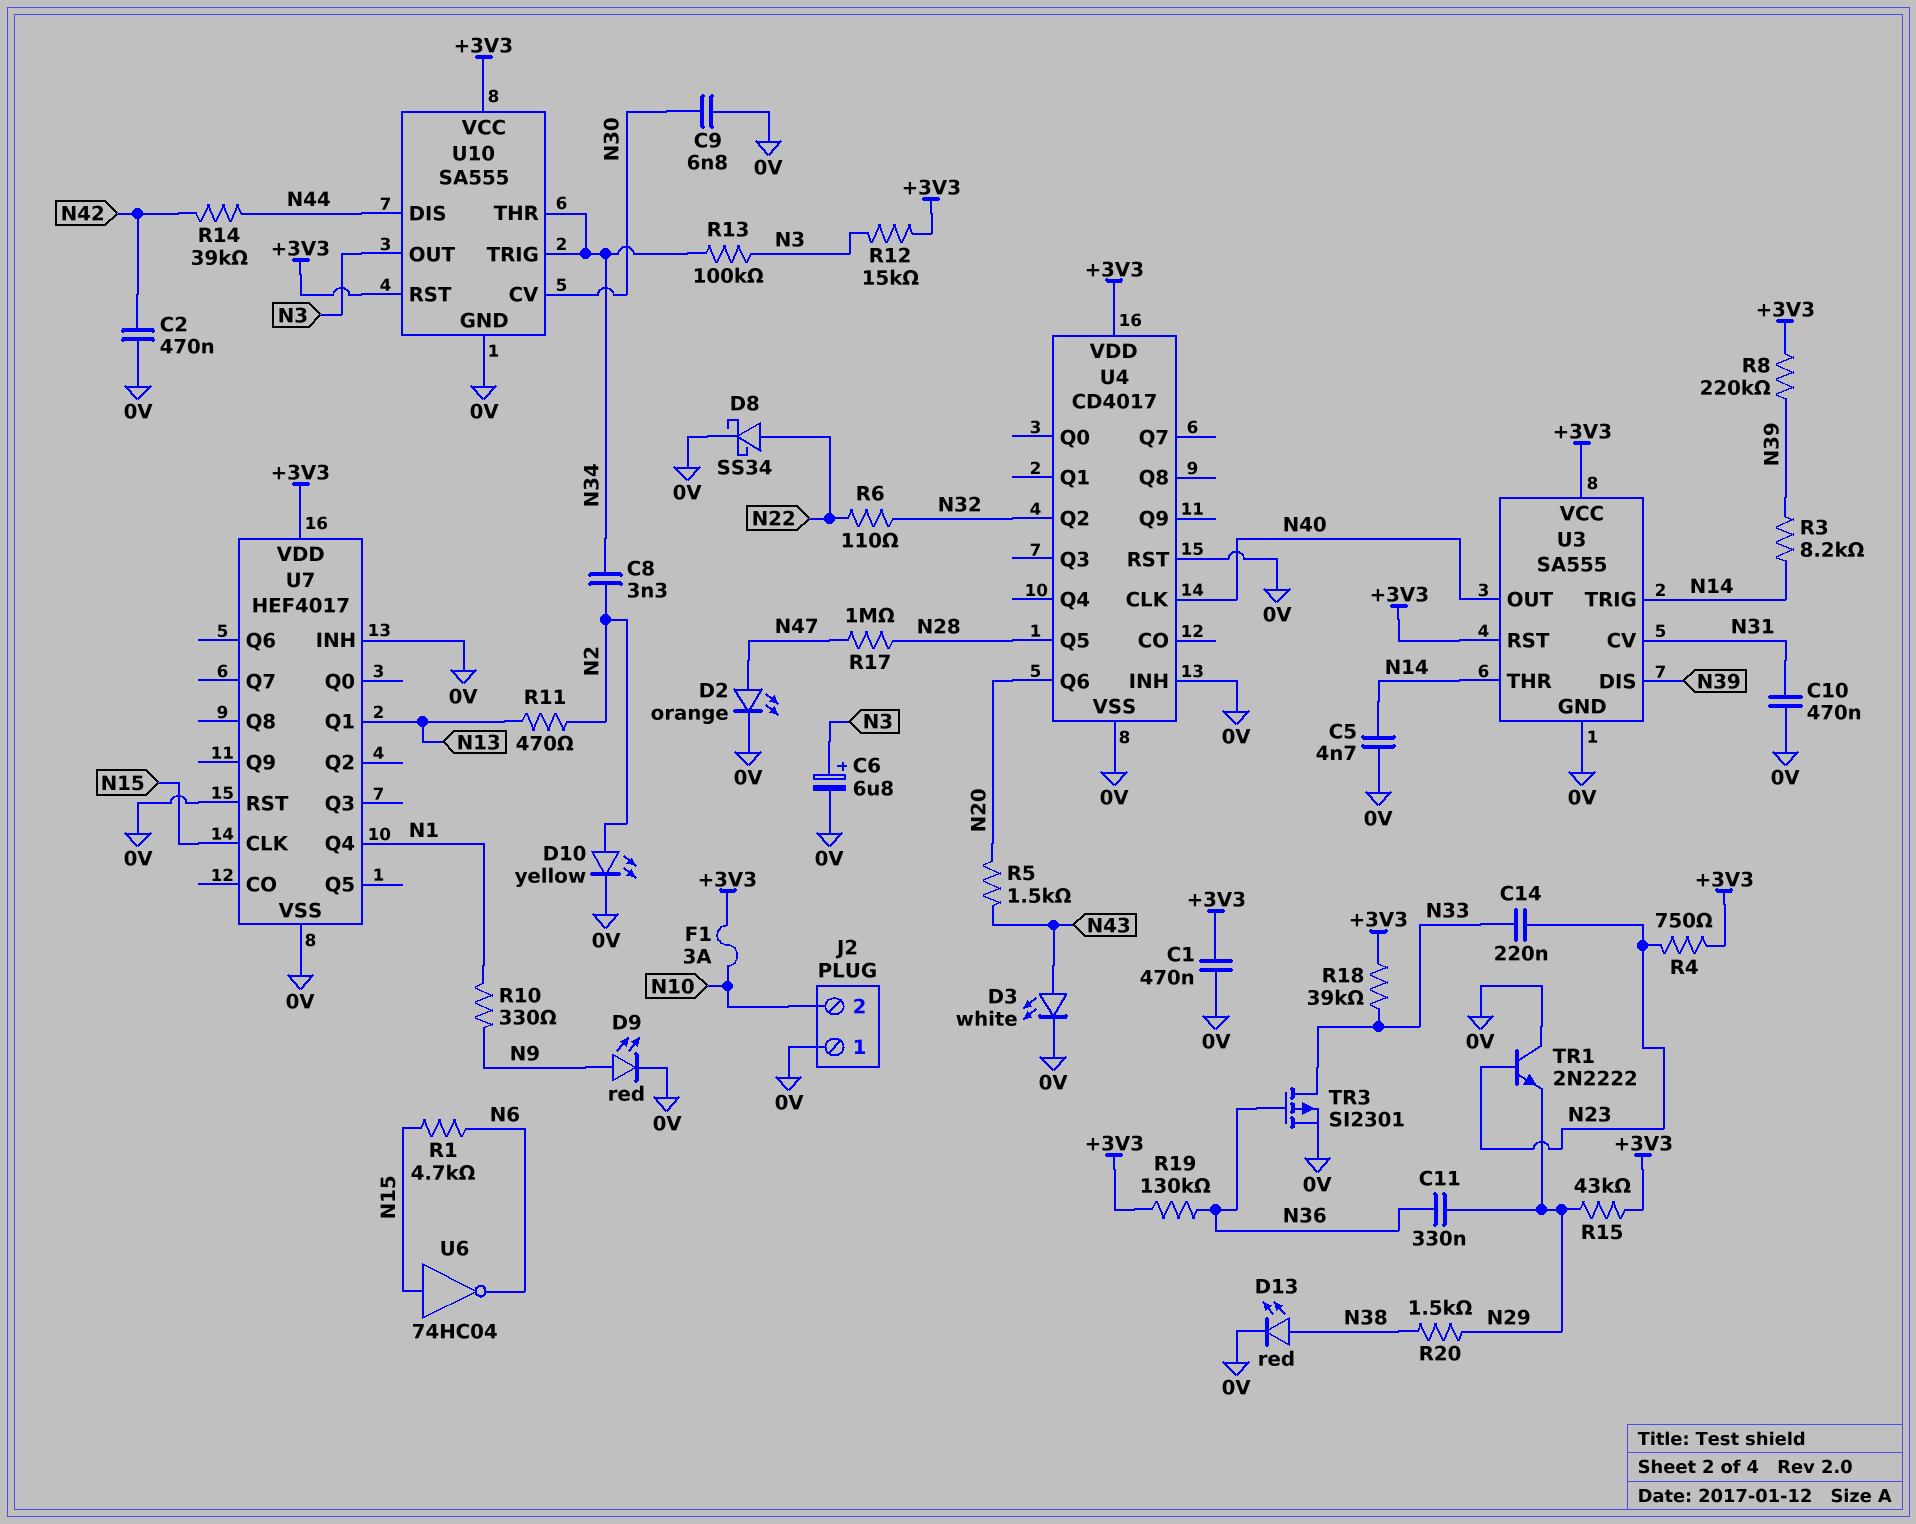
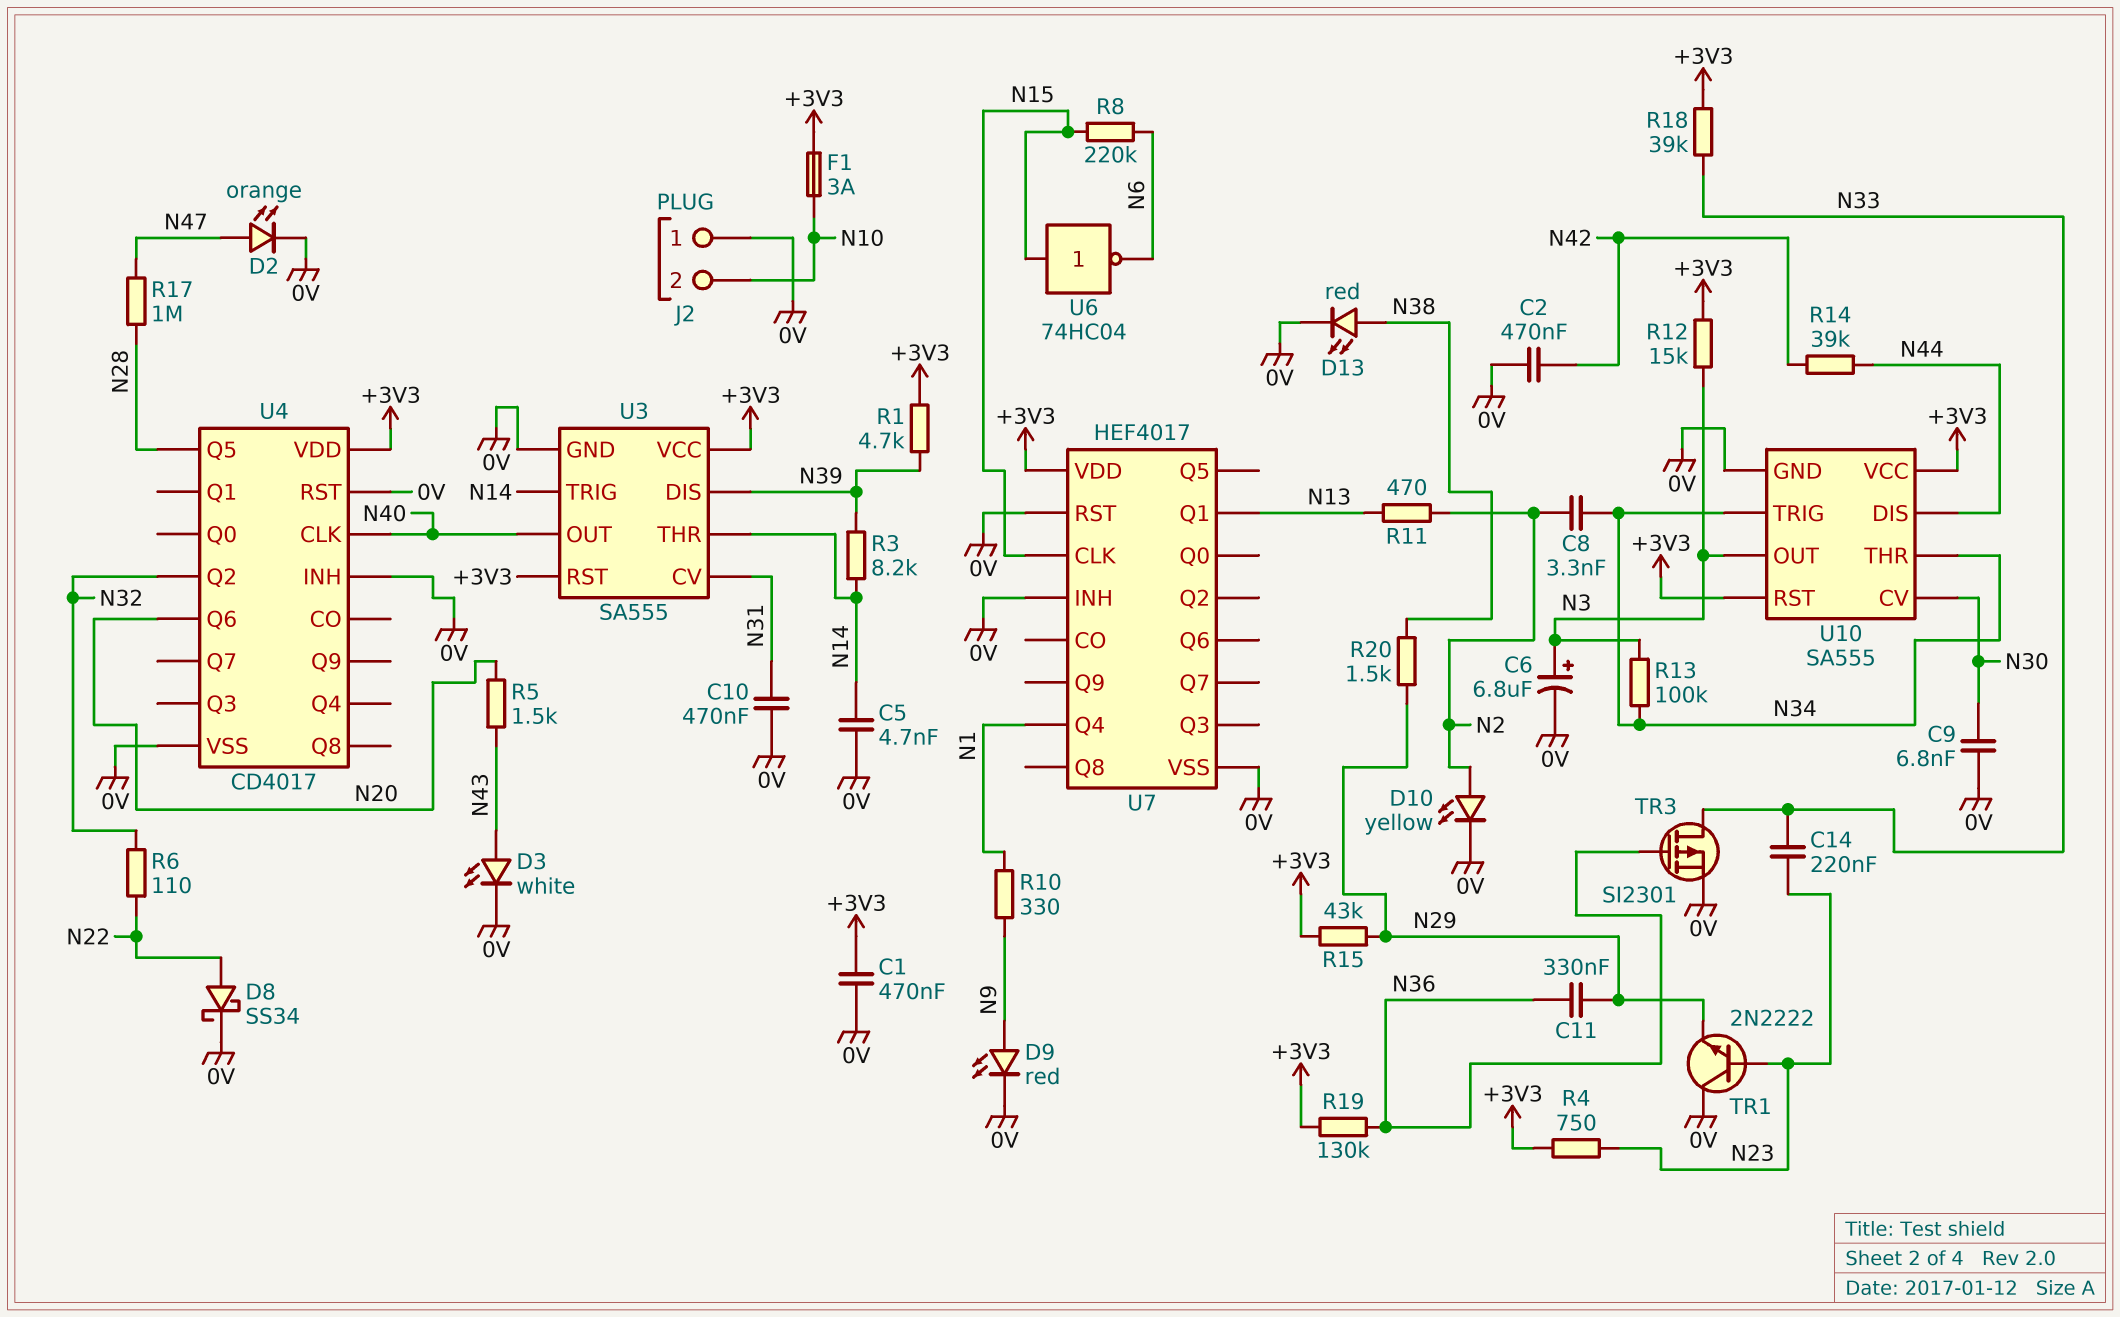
R1: 4.7k (N6, N15) -> 4.7k (+3V3, N39)
R8: 220k (+3V3, N39) -> 220k (N6, N15)

